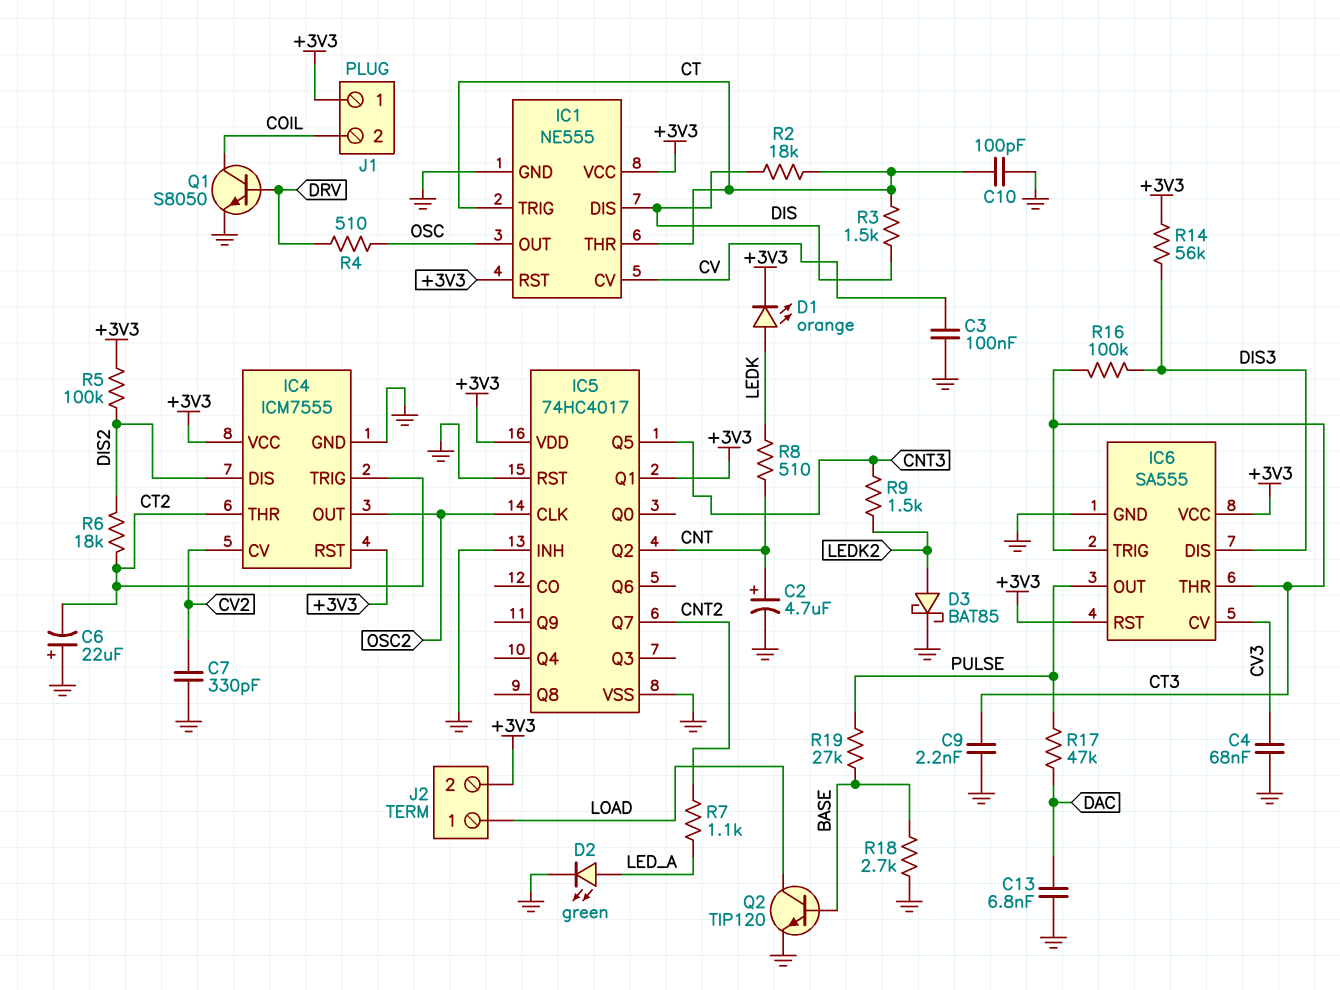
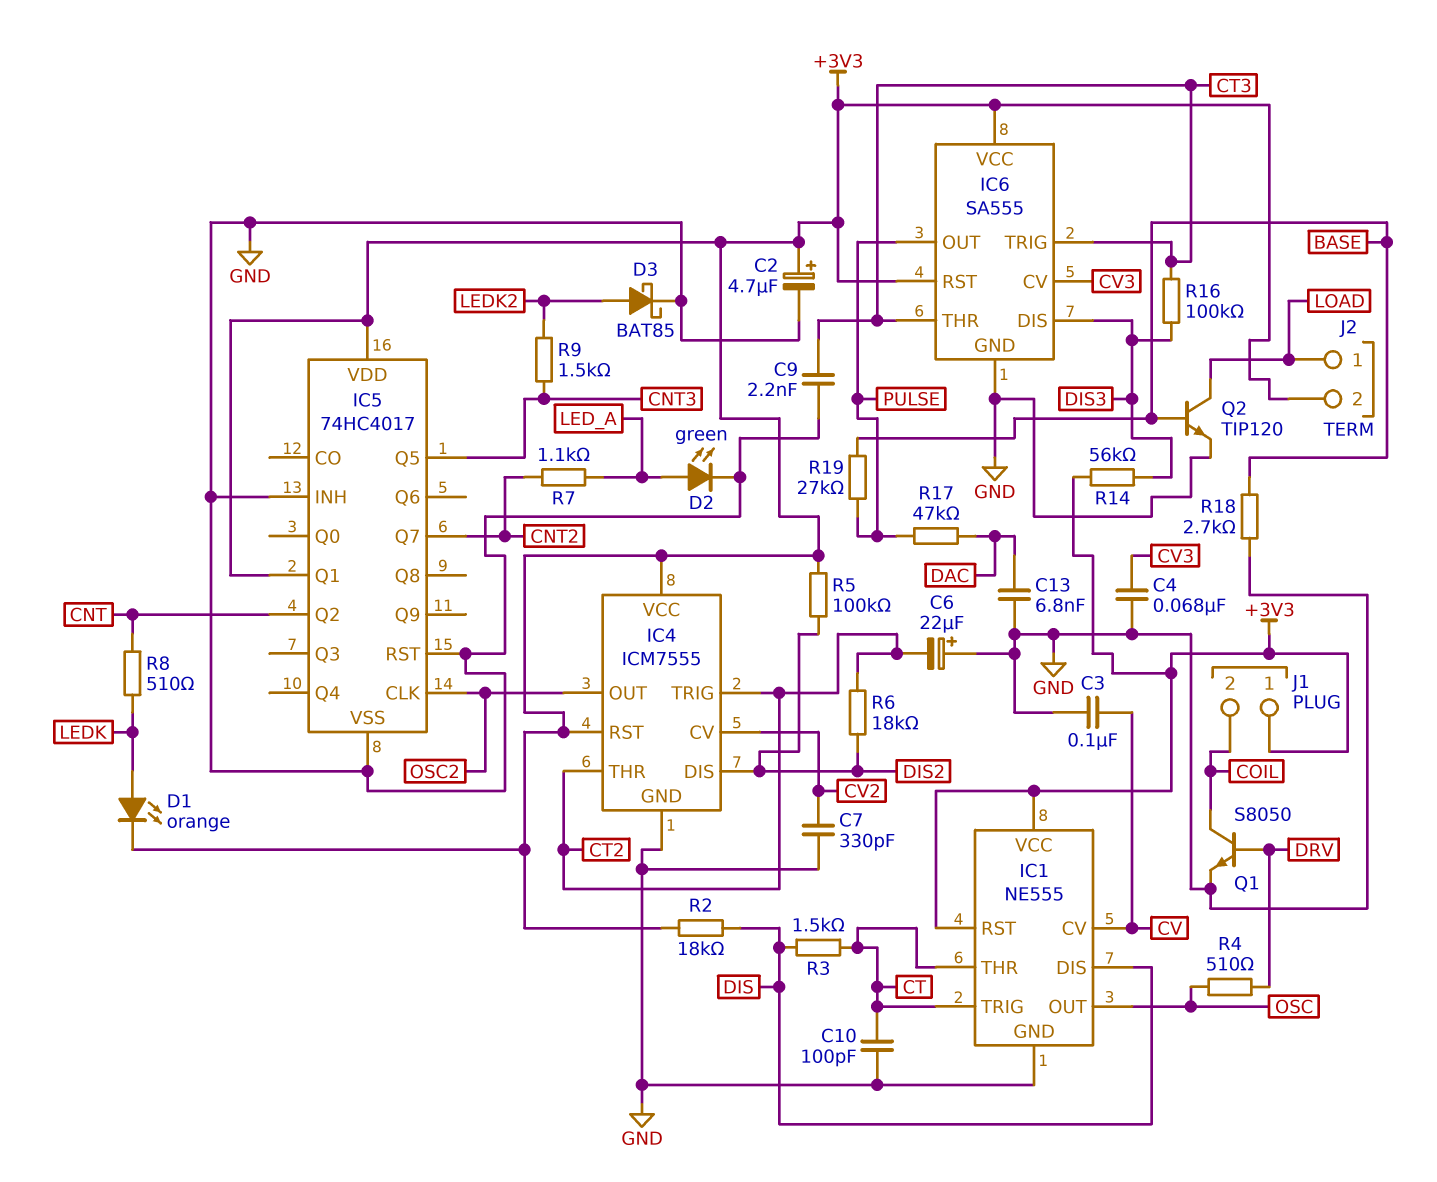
C2: 4.7uF (plus CNT, minus GND) -> 4.7uF (plus +3V3, minus GND)
R2: 18k (CT, DIS) -> 18k (+3V3, DIS)

